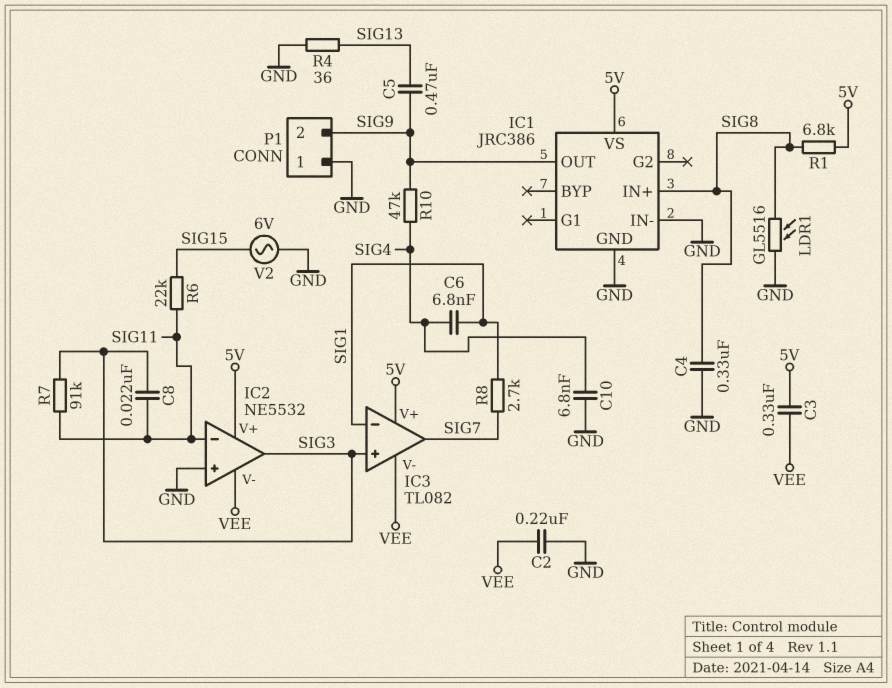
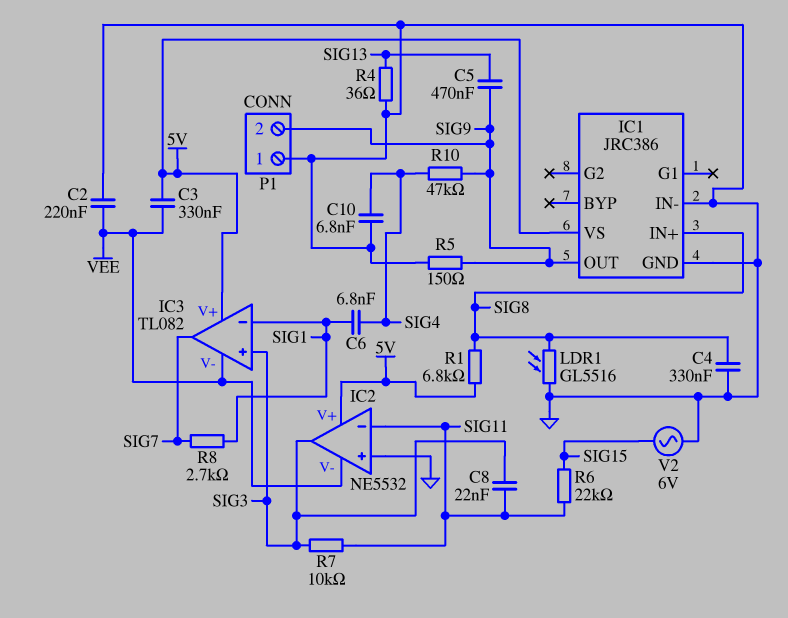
R5: none -> 150 (GND, SIG9)
R7: 91k (SIG3, SIG11) -> 10k (SIG3, SIG11)

